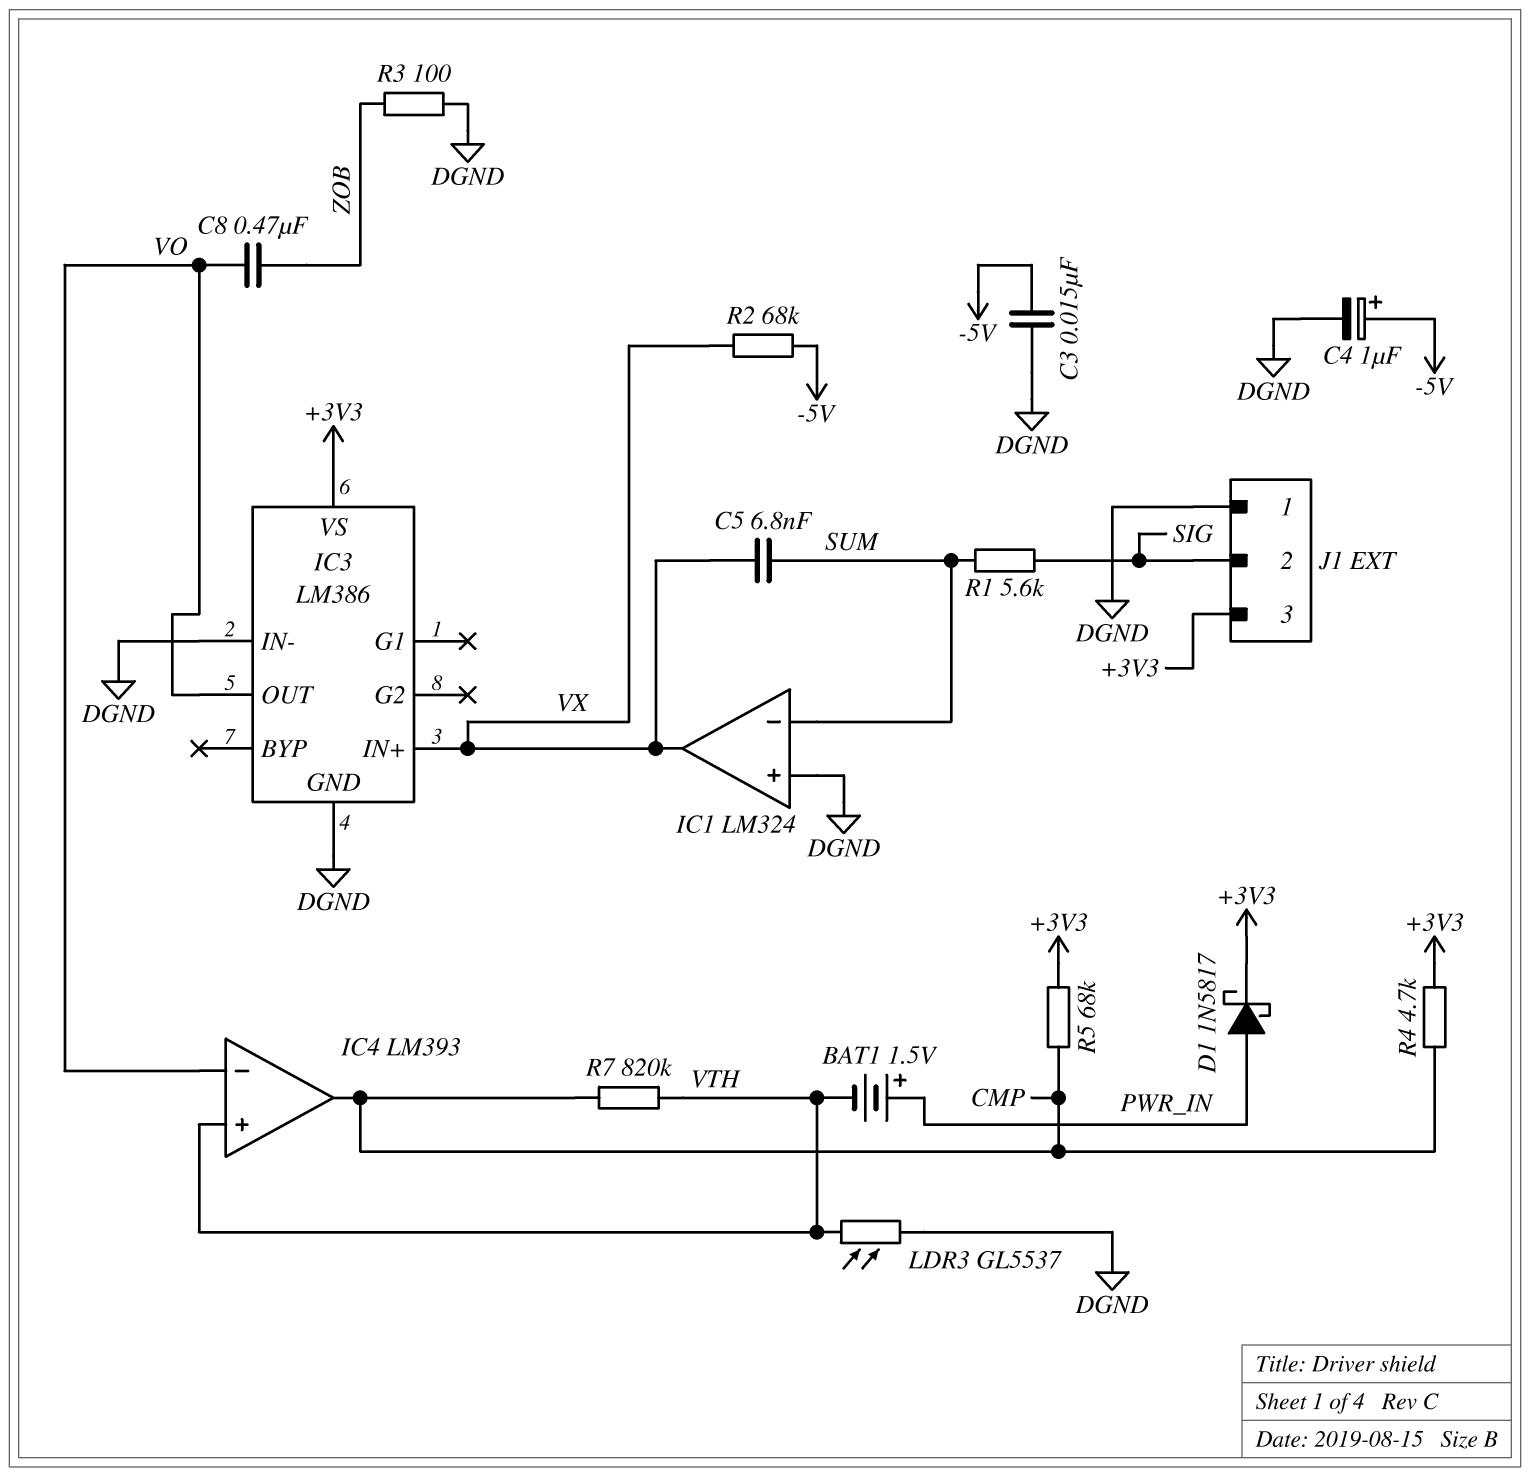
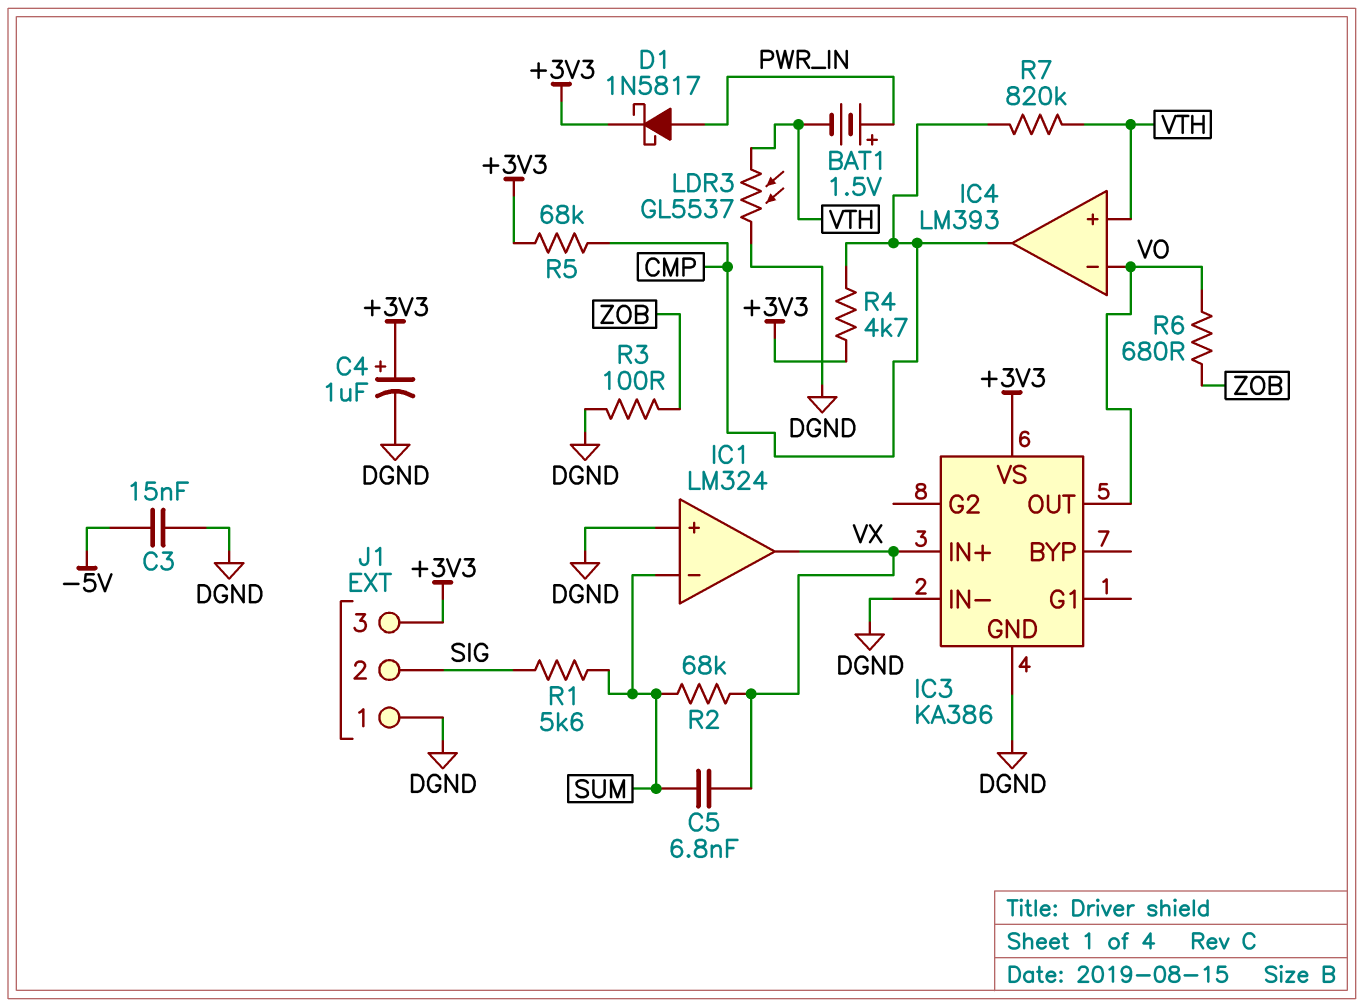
C4: 1uF (plus -5V, minus DGND) -> 1uF (plus +3V3, minus DGND)
C8: 470nF (VO, ZOB) -> none
IC3: LM386 -> KA386
R2: 68k (-5V, VX) -> 68k (SUM, VX)
R6: none -> 680 (VO, ZOB)

